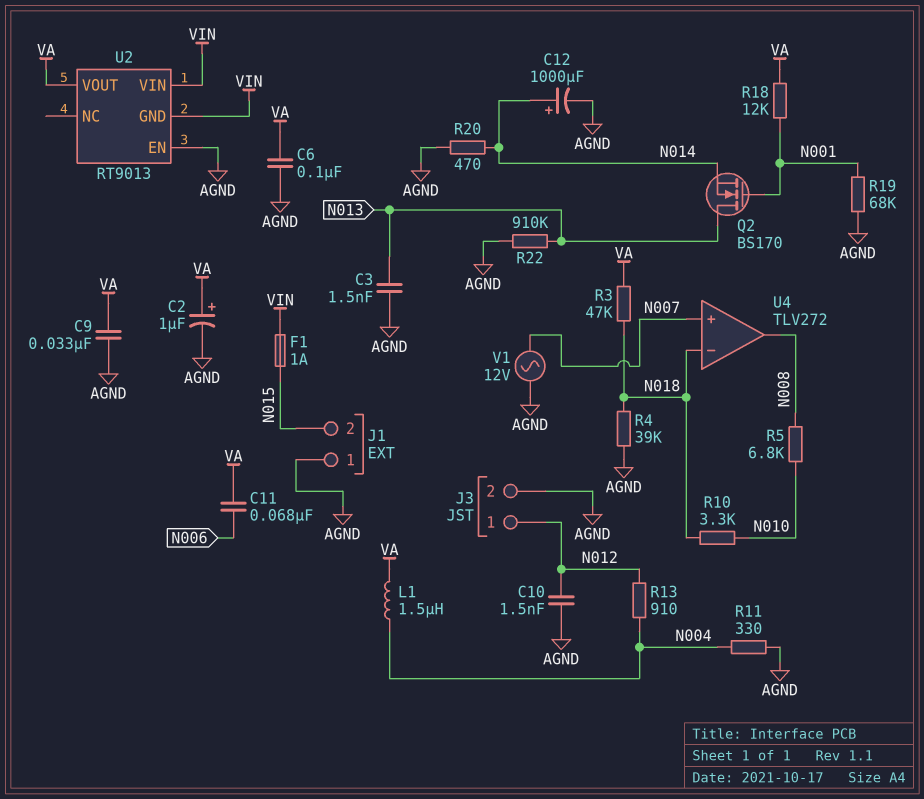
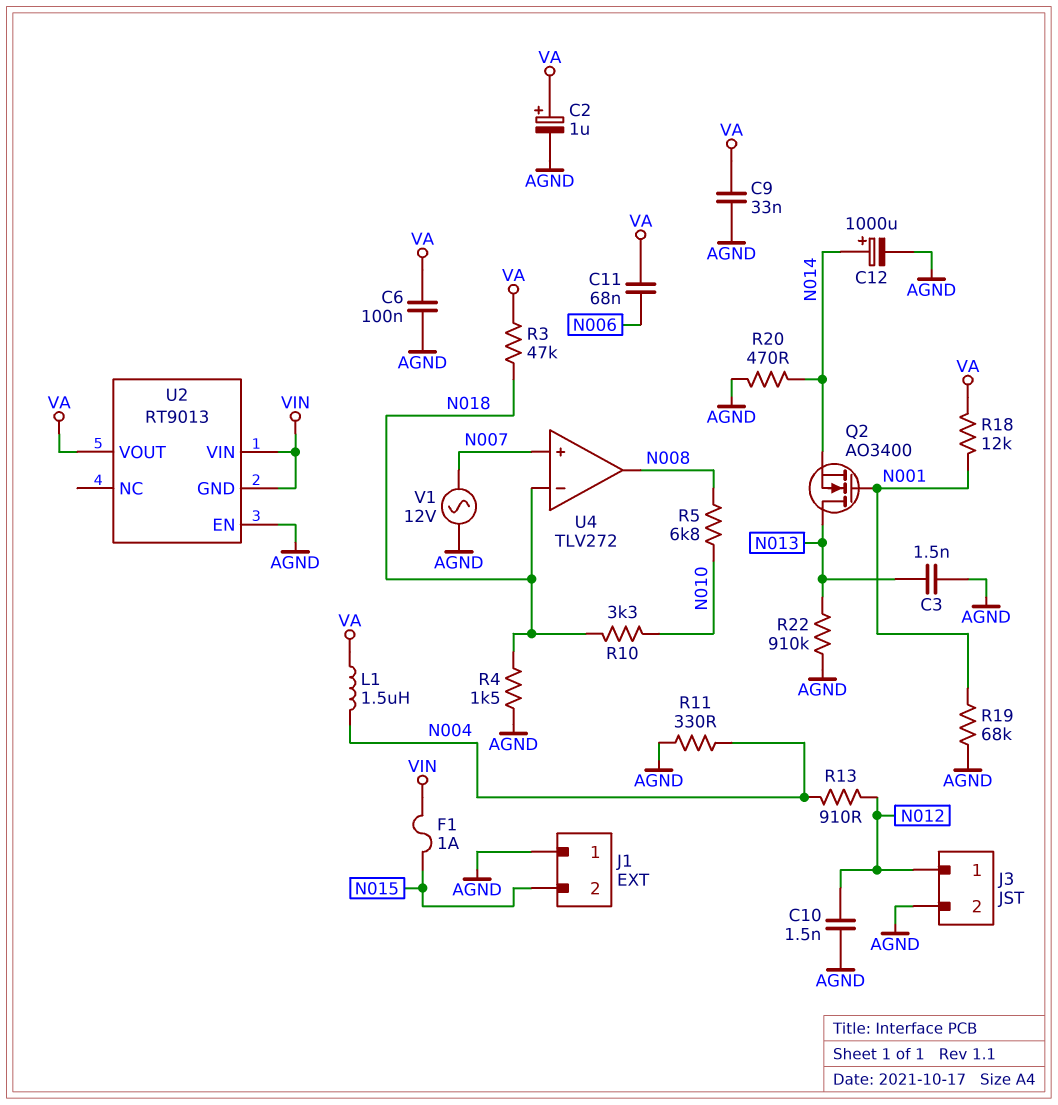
Q2: NMOS BS170 (G N001, D N013, S N014) -> NMOS AO3400 (G N001, D N013, S N014)
R4: 39k (AGND, N018) -> 1.5k (AGND, N018)

